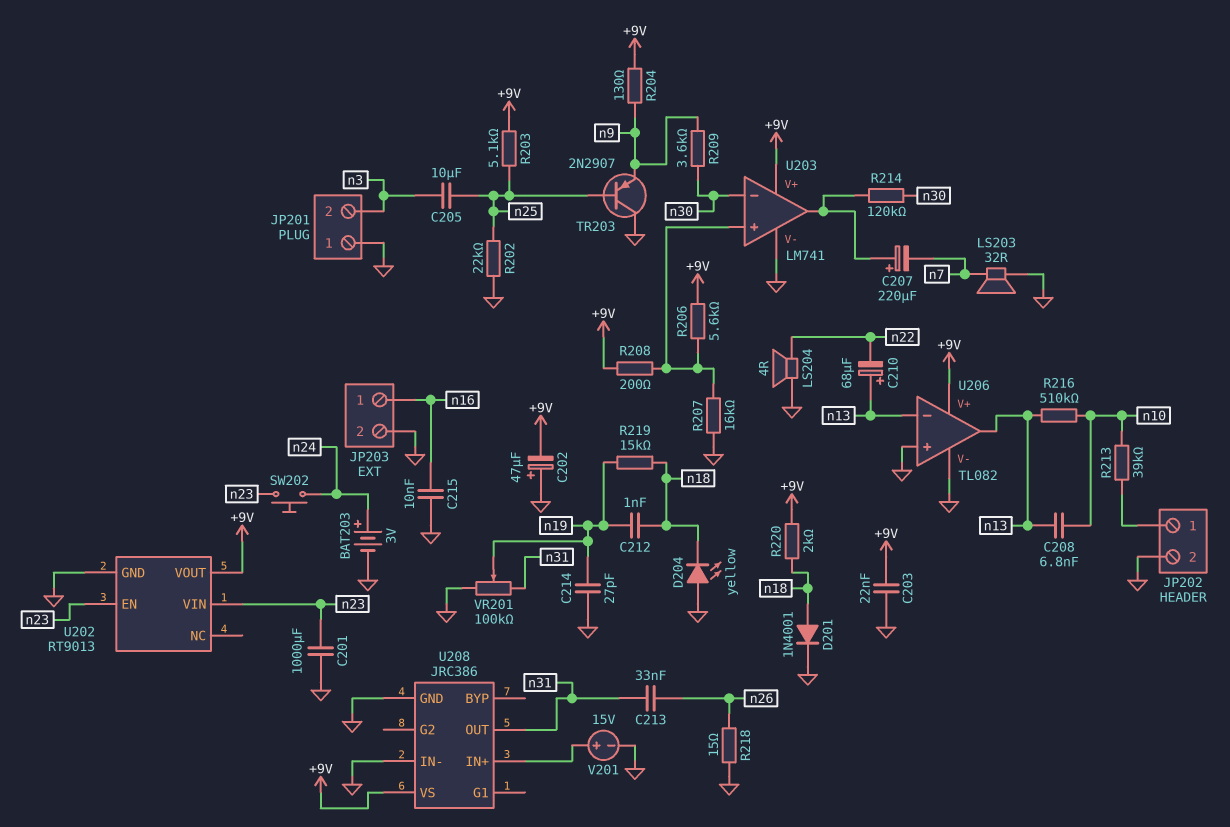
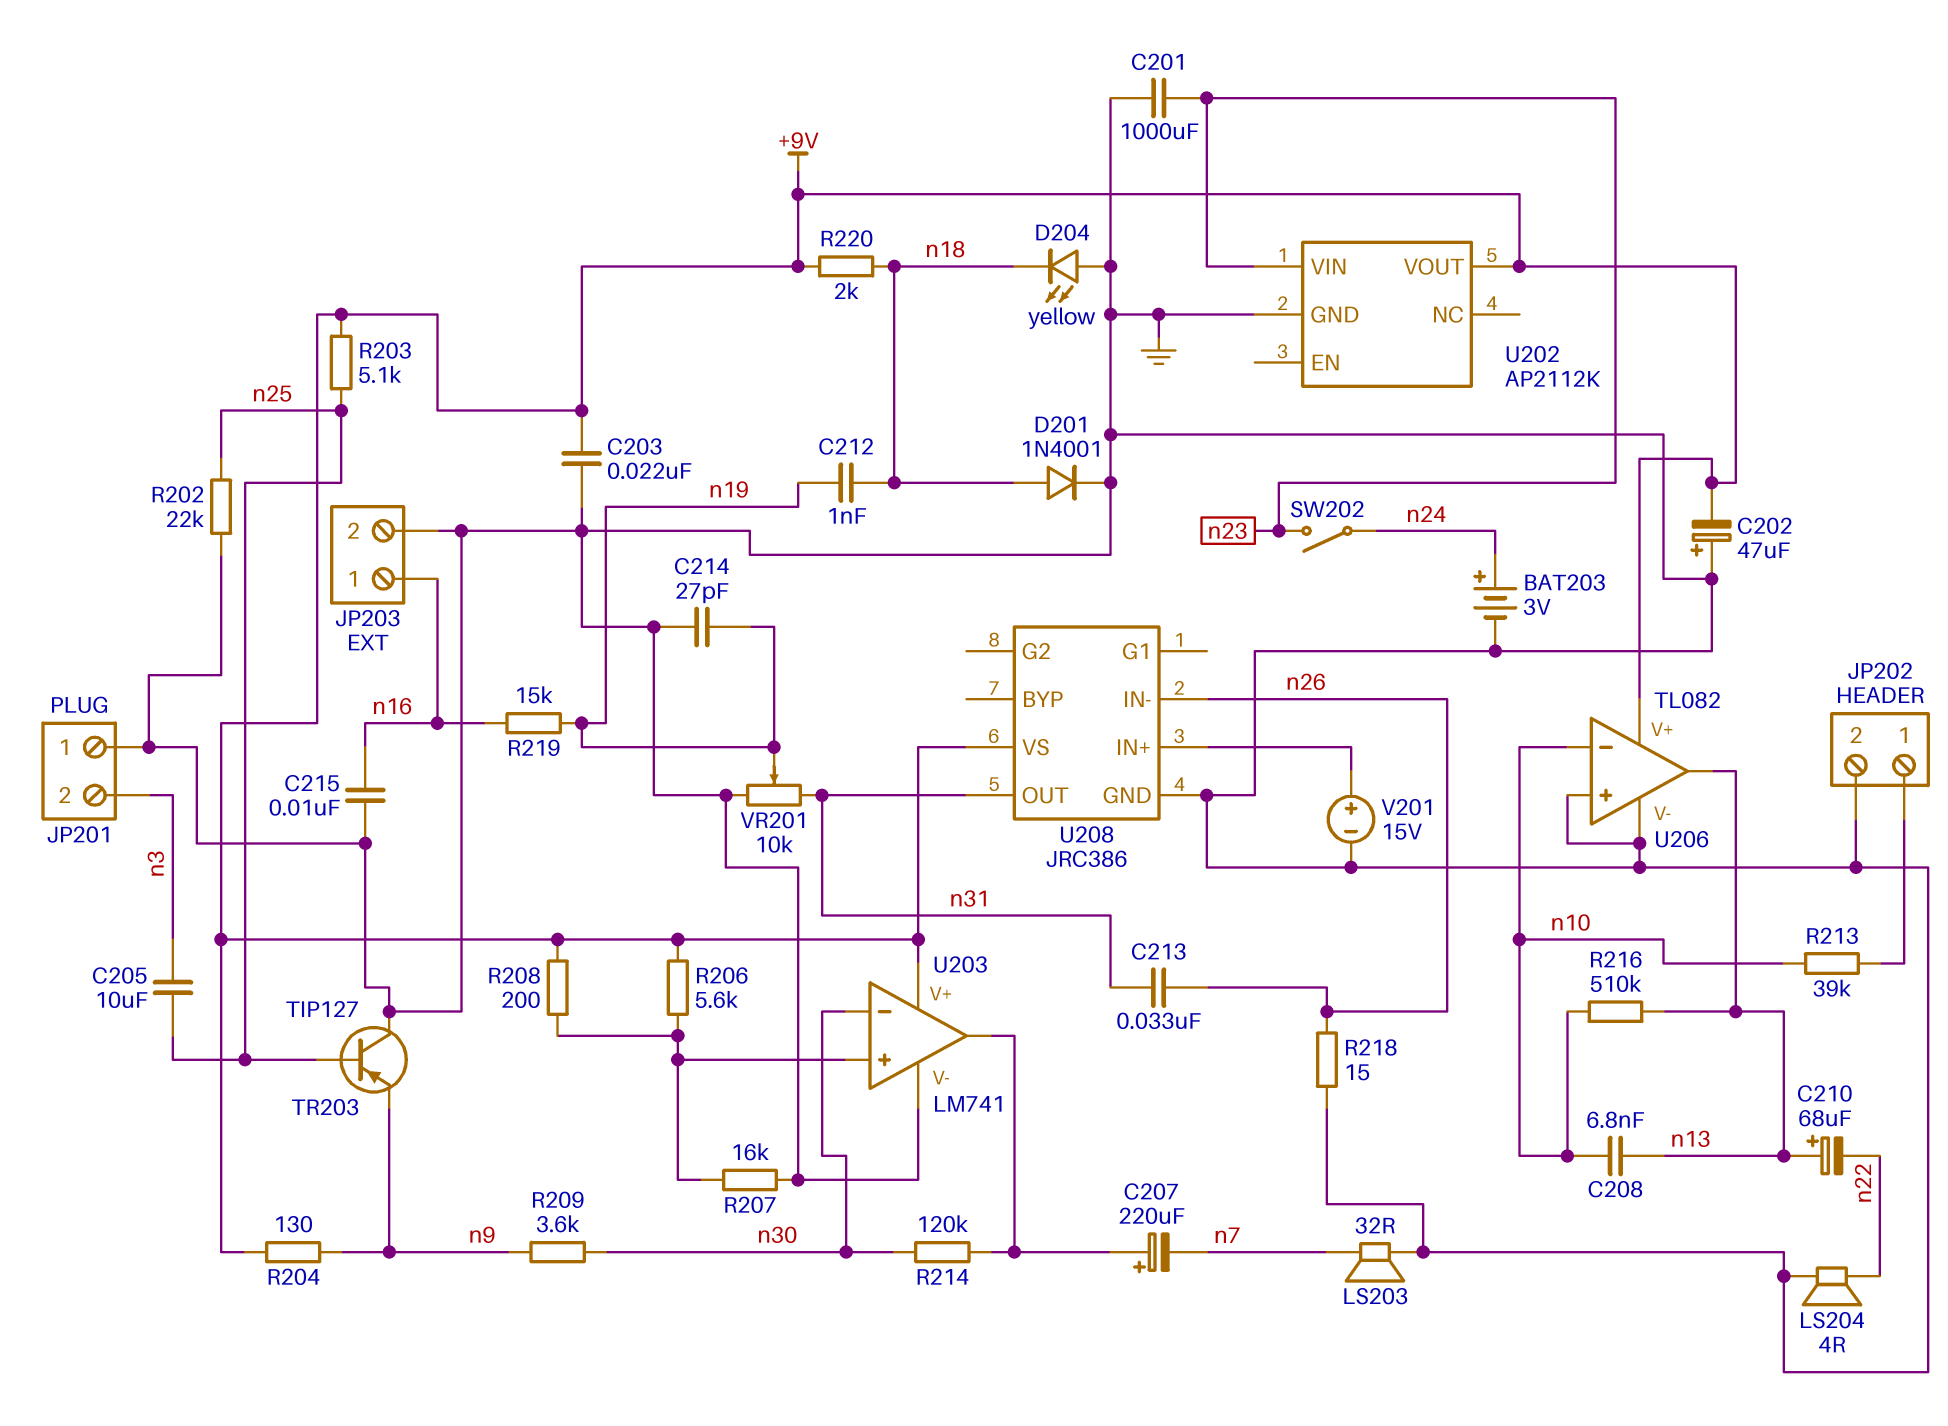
R219: 15k (n18, n19) -> 15k (n16, n19)
SW202: button (n23, n24) -> switch (n23, n24)
TR203: PNP 2N2907 (B n25, C GND, E n9) -> PNP TIP127 (B n25, C GND, E n9)
U202: RT9013 -> AP2112K
U202 pin EN: n23 -> none
U206 pin in-: n13 -> n10
U208 pin IN-: GND -> n26
VR201: 100k (GND, n31, wiper n19) -> 10k (GND, n31, wiper n19)

